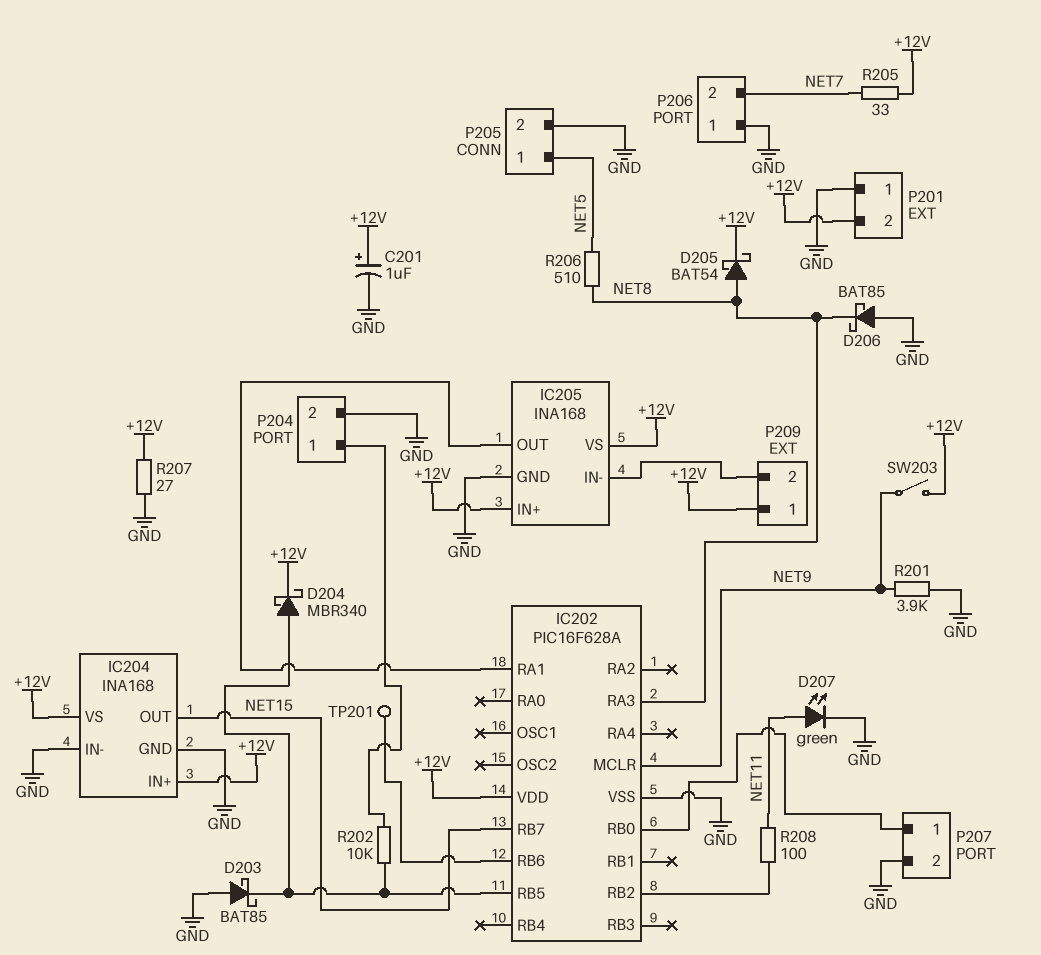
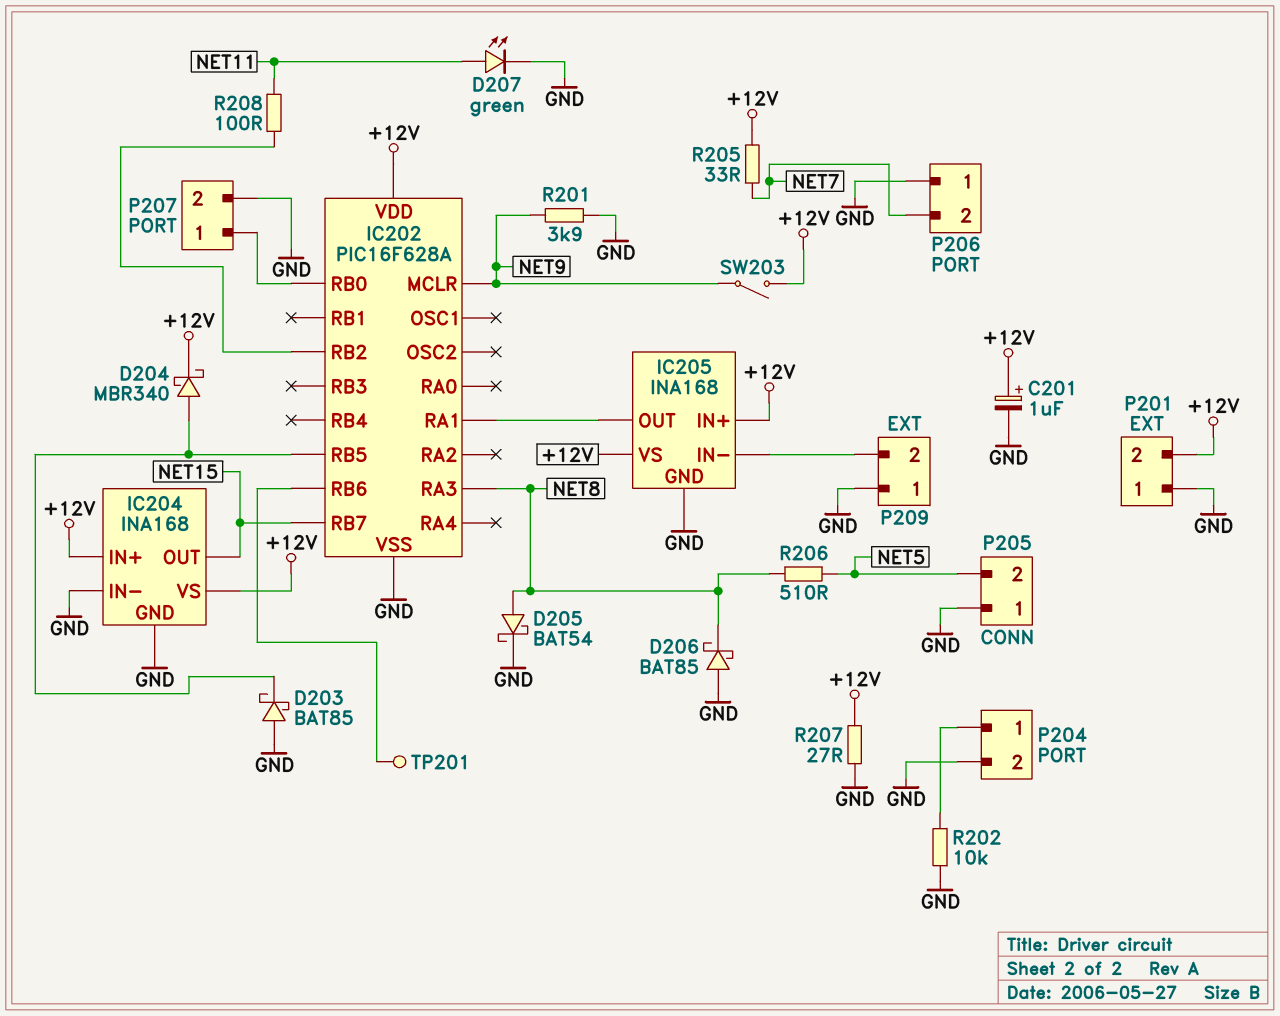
D205: schottky BAT54 (A NET8, K +12V) -> schottky BAT54 (A NET8, K GND)
P205 pin 1: NET5 -> GND
P205 pin 2: GND -> NET5
P209 pin 1: +12V -> GND
R202: 10k (IC202/RB5, P204/1) -> 10k (GND, P204/1)

